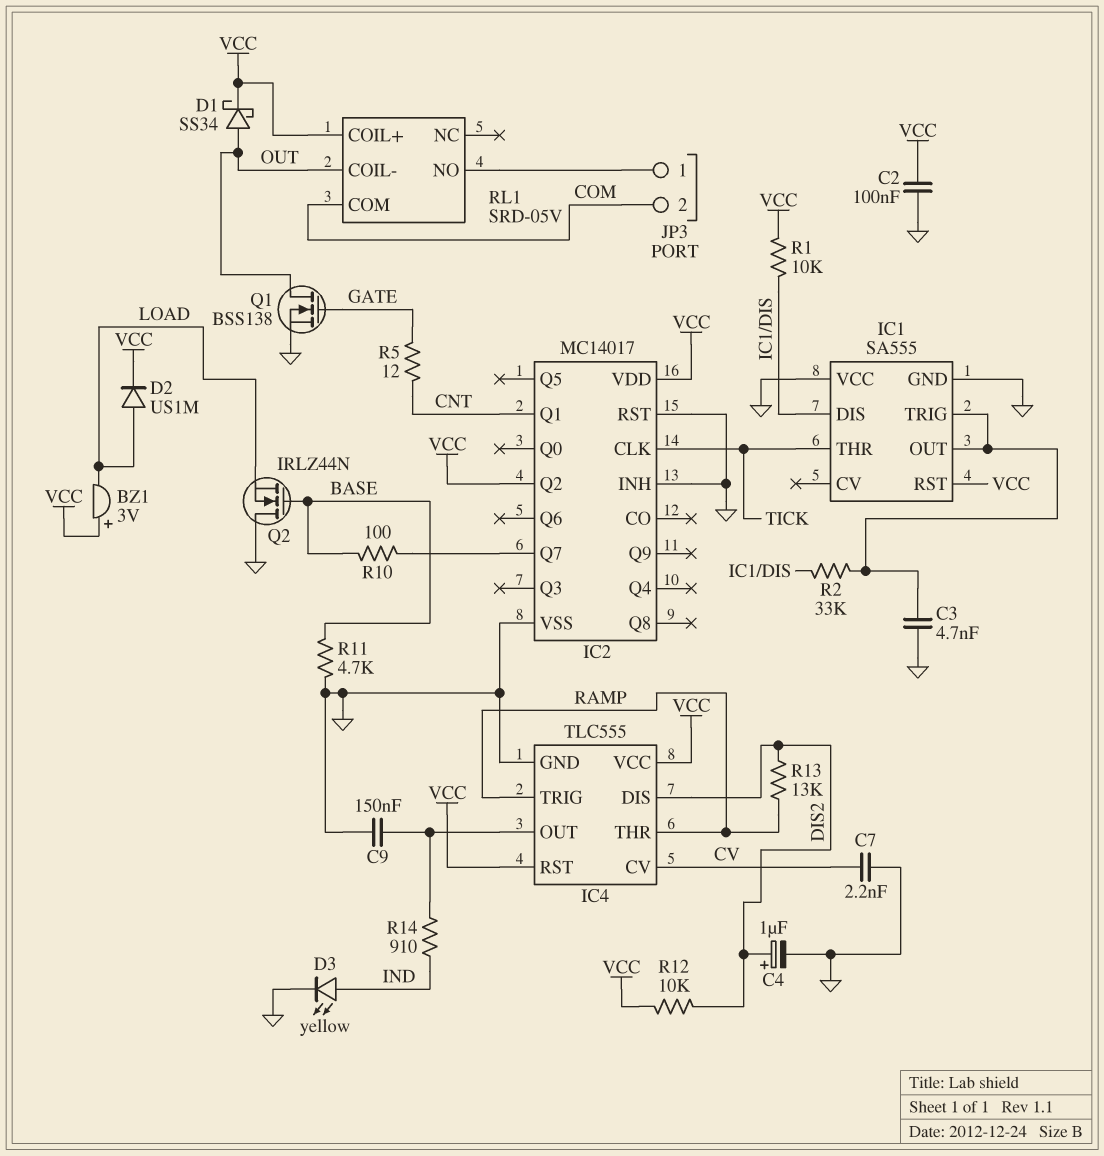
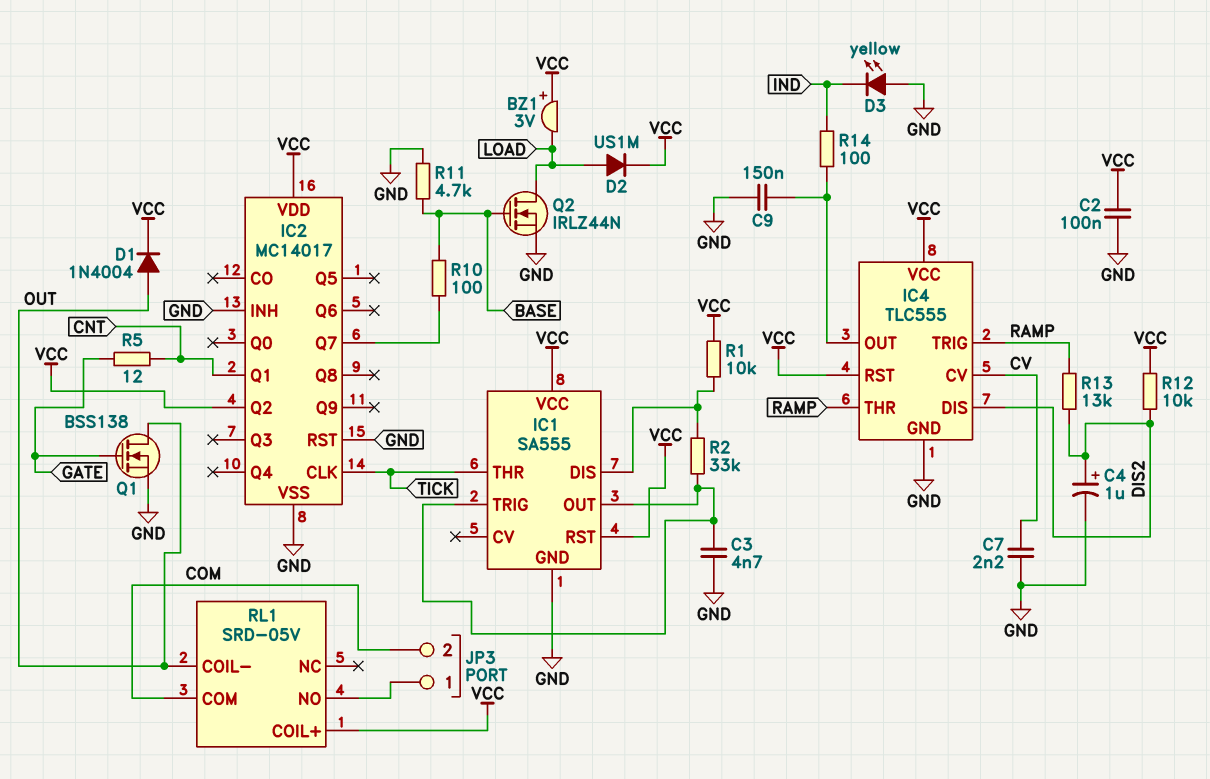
D1: schottky SS34 (A OUT, K VCC) -> diode 1N4004 (A OUT, K VCC)
D3: LED yellow (A IND, K GND) -> LED yellow (A GND, K IND)
IC1 pin VCC: GND -> VCC
Q2: NMOS IRLZ44N (G BASE, D GND, S LOAD) -> NMOS IRLZ44N (G BASE, D LOAD, S GND)
R14: 910 (IC4/OUT, IND) -> 100 (IC4/OUT, IND)

